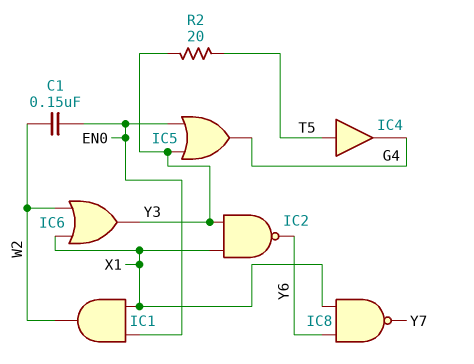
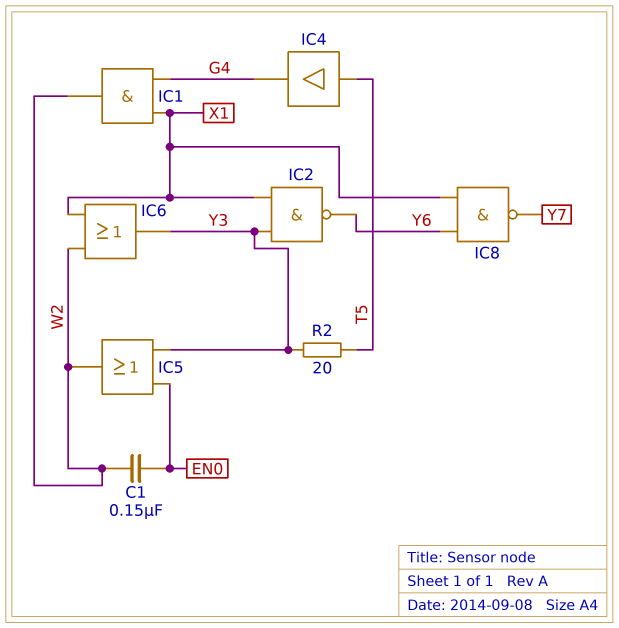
IC1: AND (in EN0, in X1, out W2) -> AND (in G4, in X1, out W2)
IC5: OR (in EN0, in Y3, out G4) -> OR (in EN0, in Y3, out W2)

